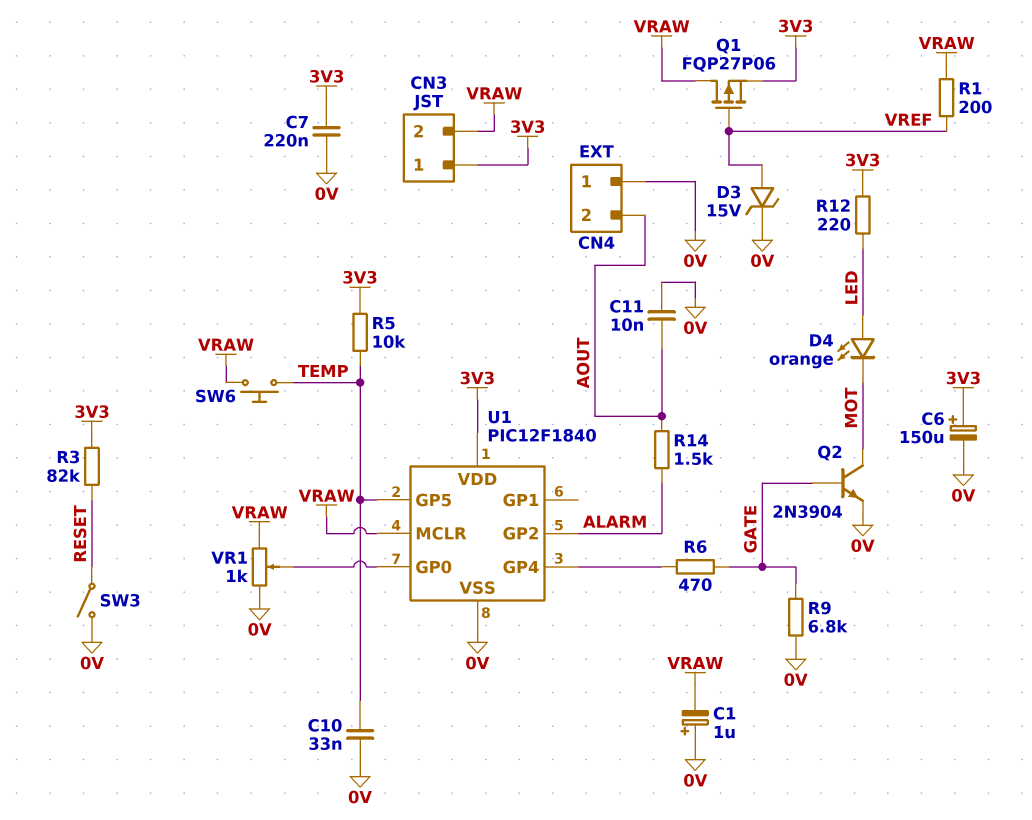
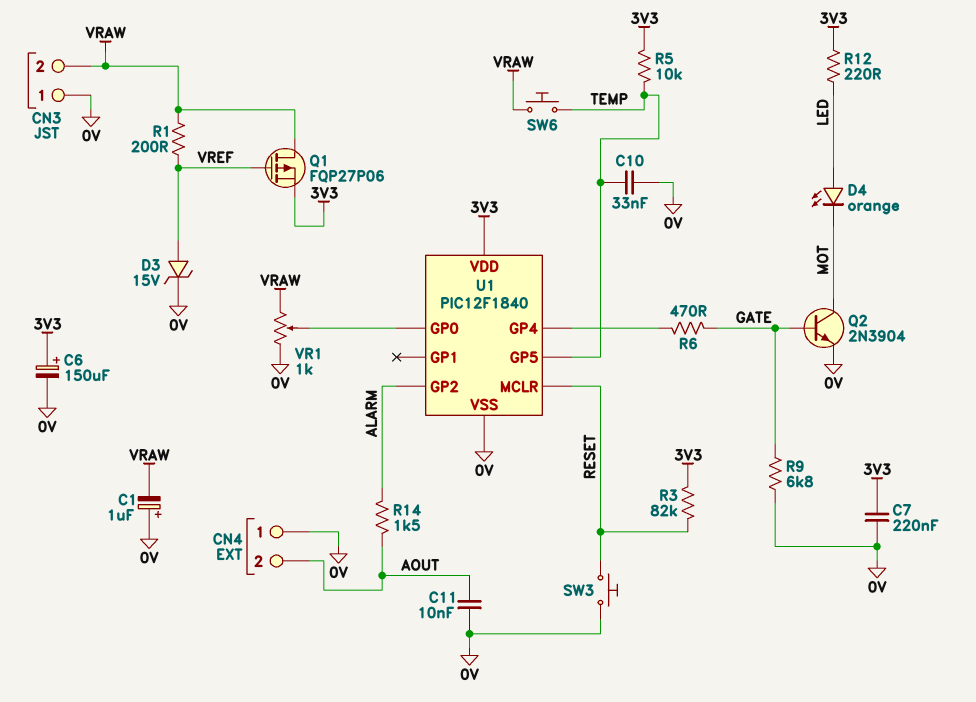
CN3 pin 1: 3V3 -> 0V
SW3: switch (0V, RESET) -> button (0V, RESET)
U1 pin MCLR: VRAW -> RESET

